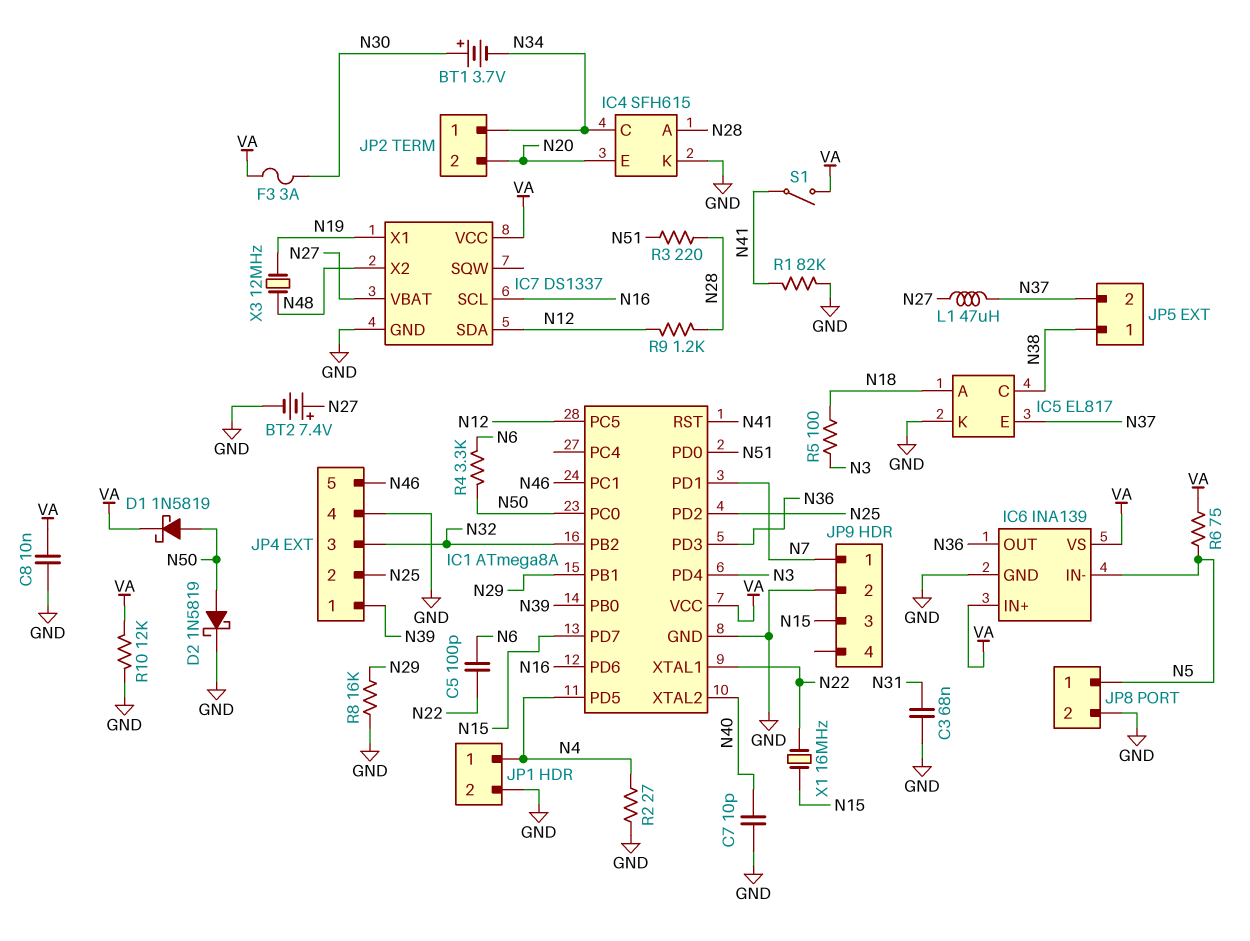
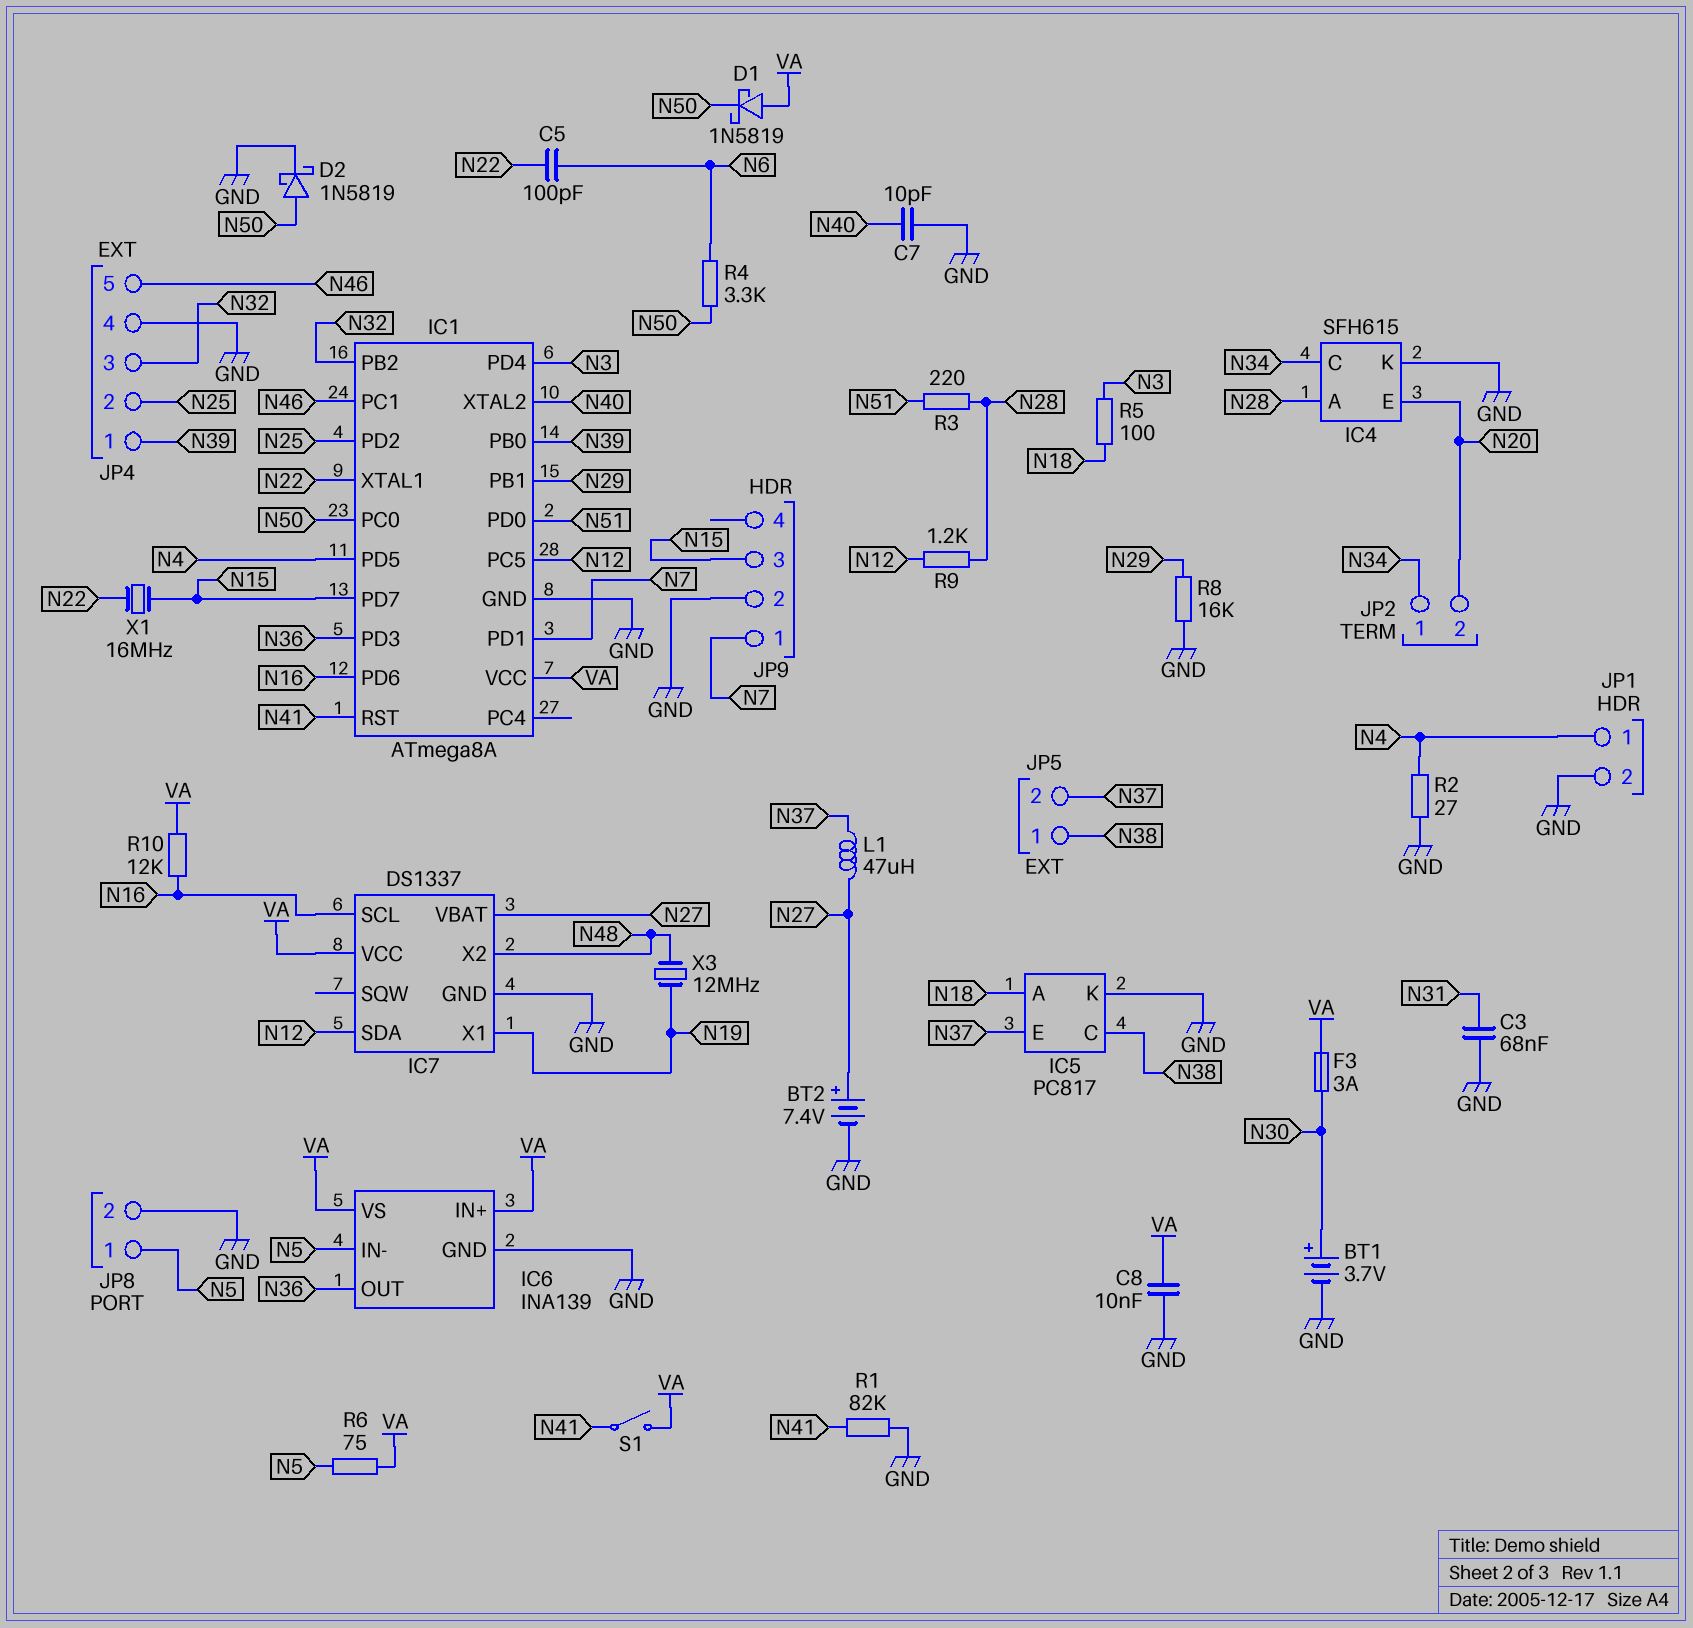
BT1: 3.7V (plus N30, minus N34) -> 3.7V (plus N30, minus GND)
D1: schottky 1N5819 (A N50, K VA) -> schottky 1N5819 (A VA, K N50)
IC5: EL817 -> PC817
R10: 12k (GND, VA) -> 12k (N16, VA)

